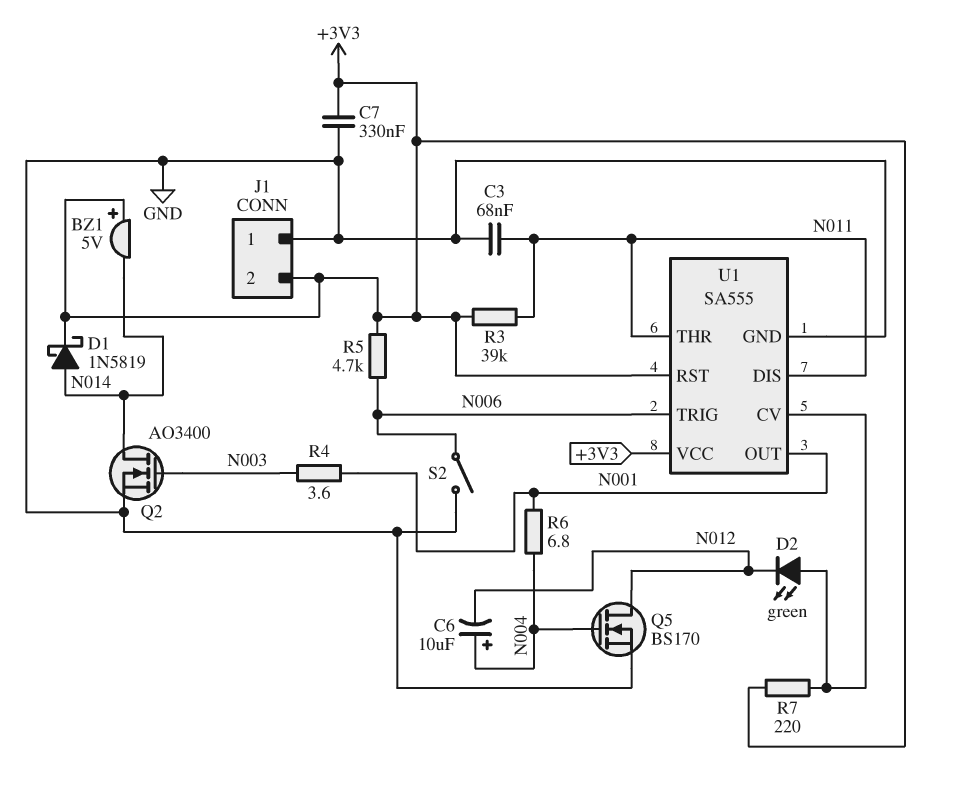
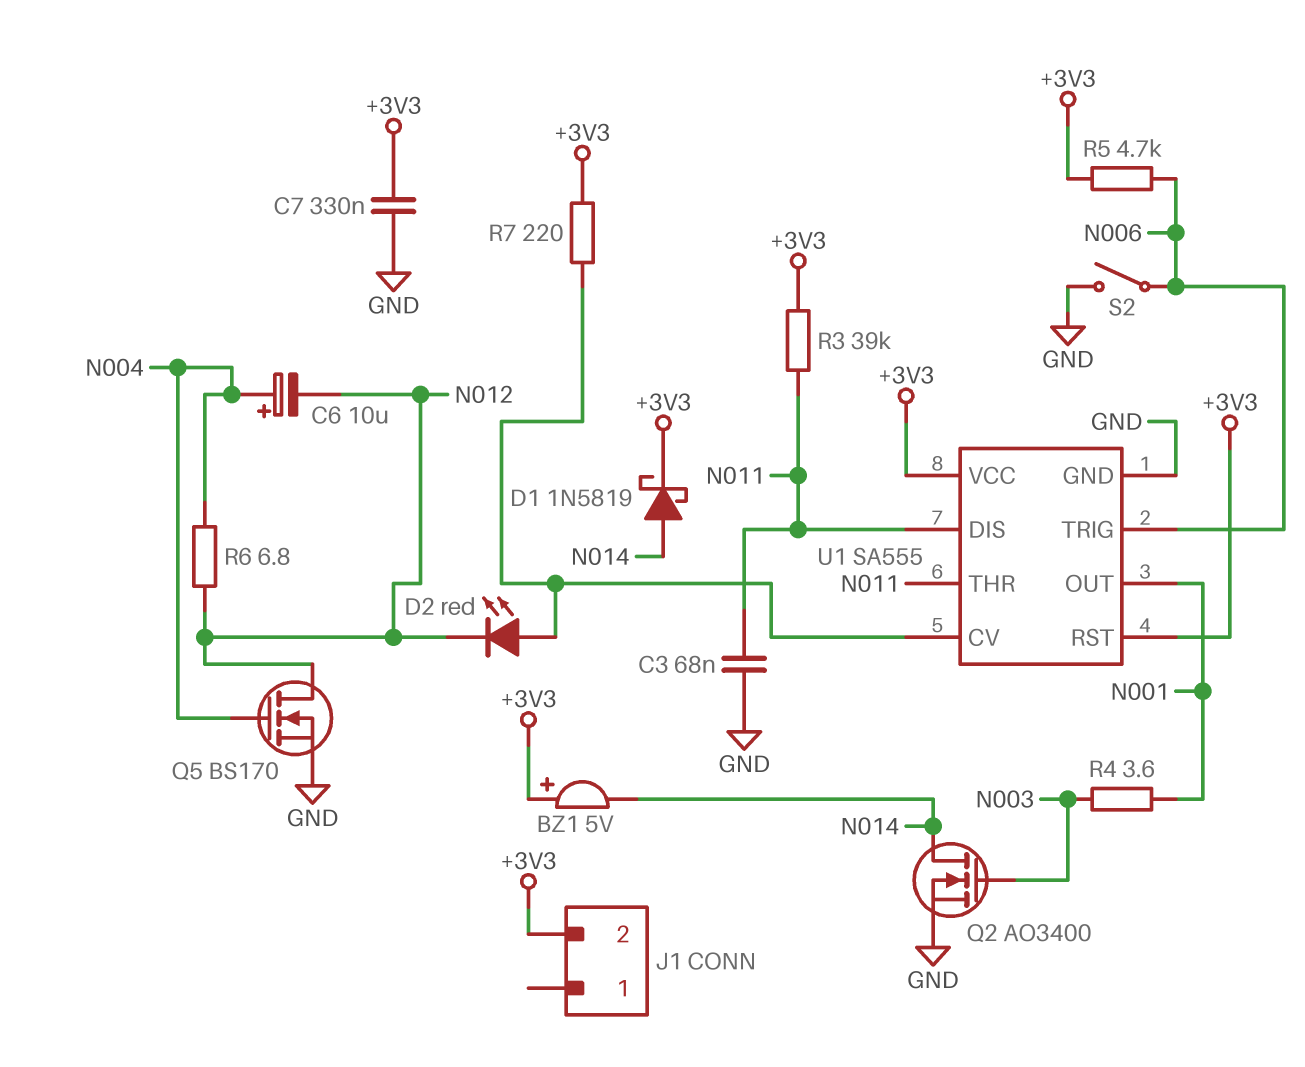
D2: LED green (A U1/CV, K N012) -> LED red (A U1/CV, K N012)
J1 pin 1: GND -> none
R6: 6.8 (N001, N004) -> 6.8 (N004, N012)

